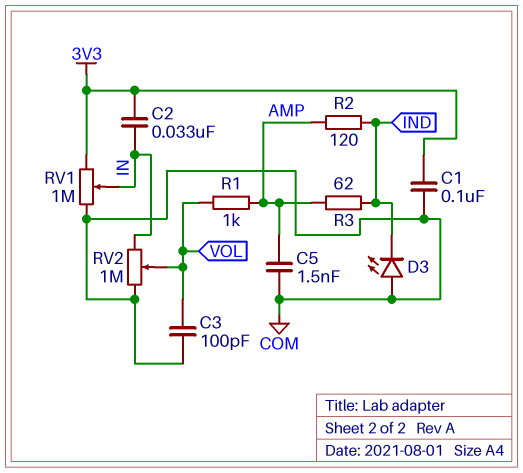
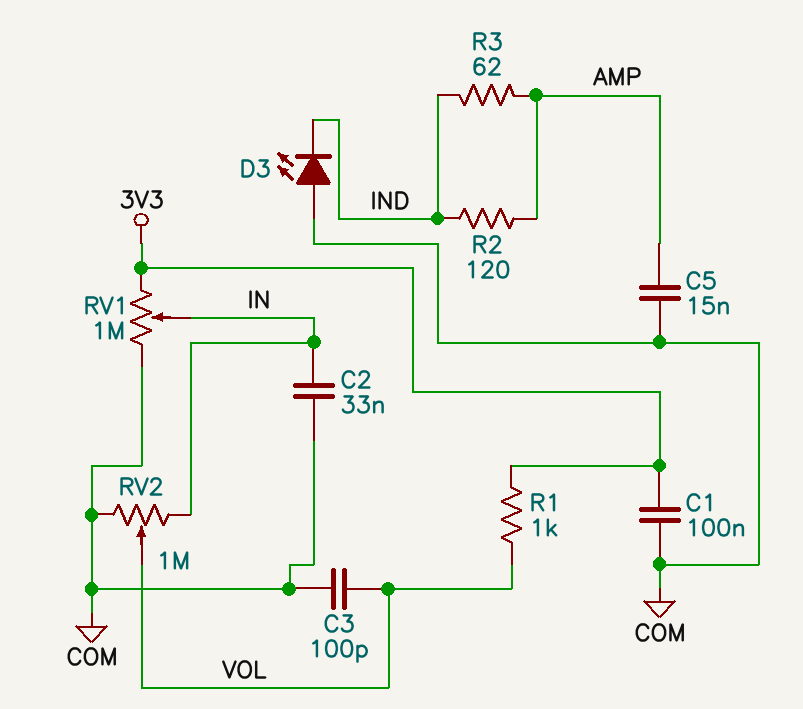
C2: 33nF (3V3, IN) -> 33nF (COM, IN)
C5: 1.5nF (AMP, COM) -> 15nF (AMP, COM)
R1: 1k (AMP, VOL) -> 1k (3V3, VOL)

